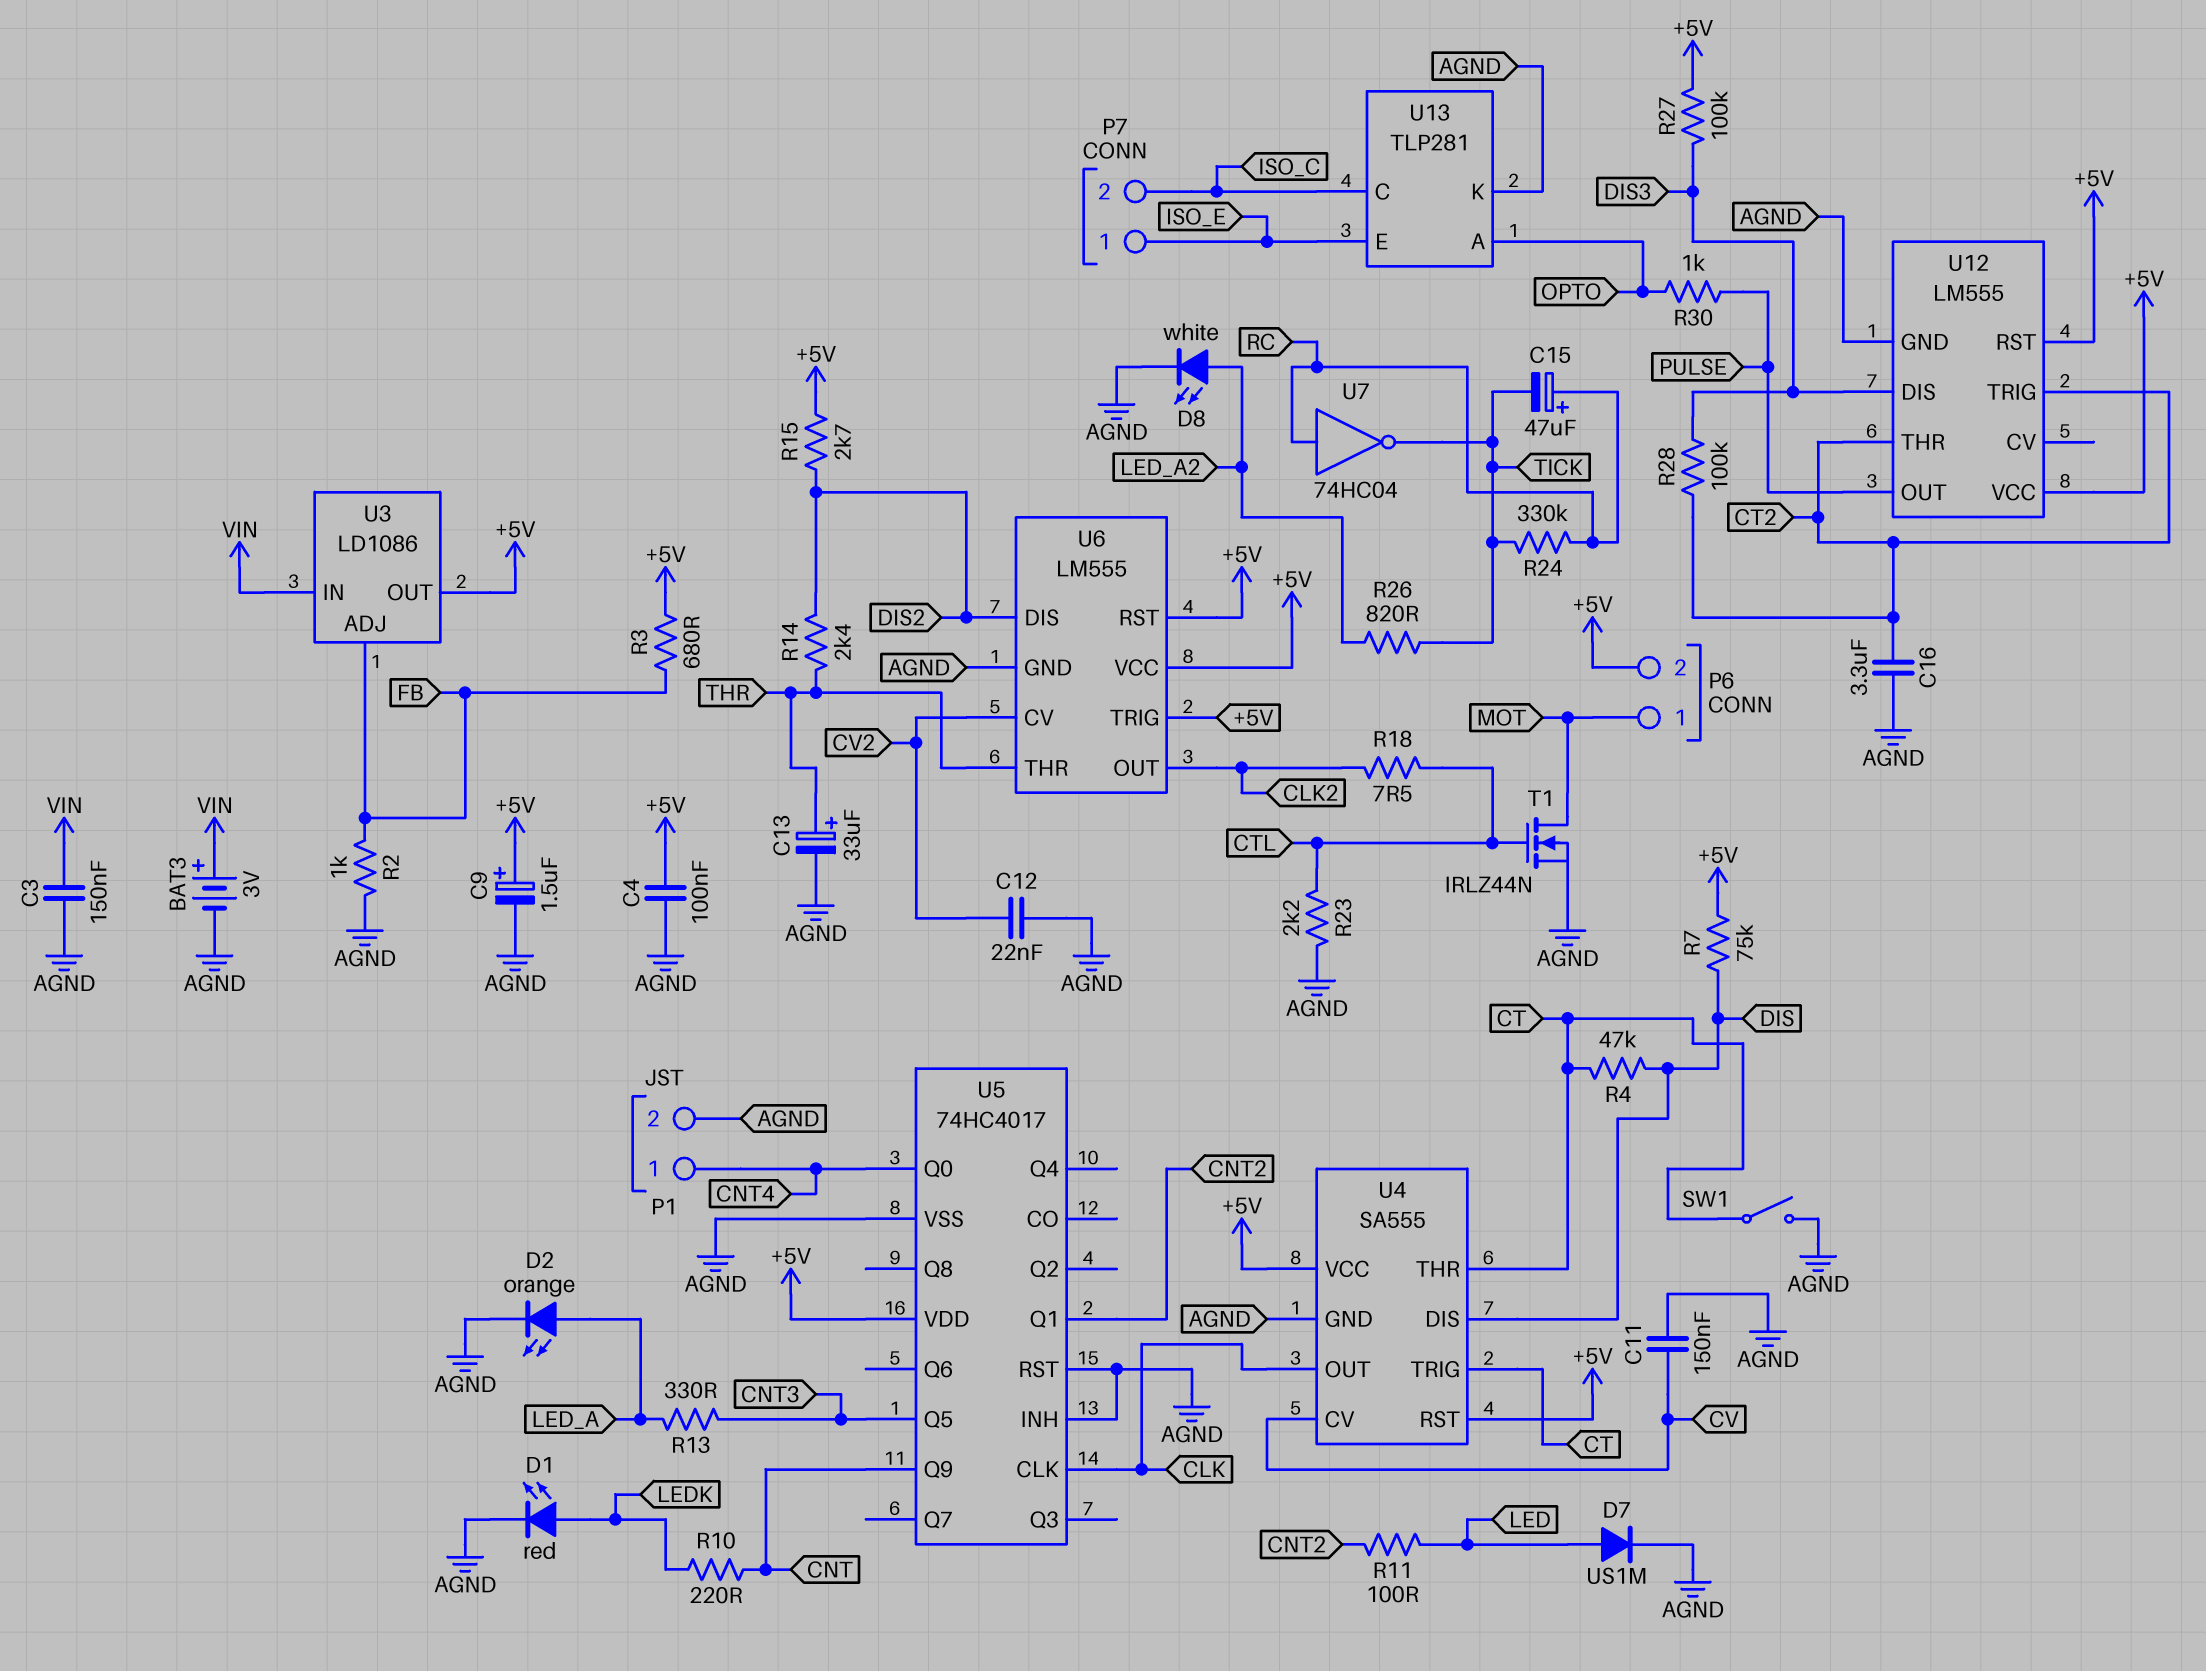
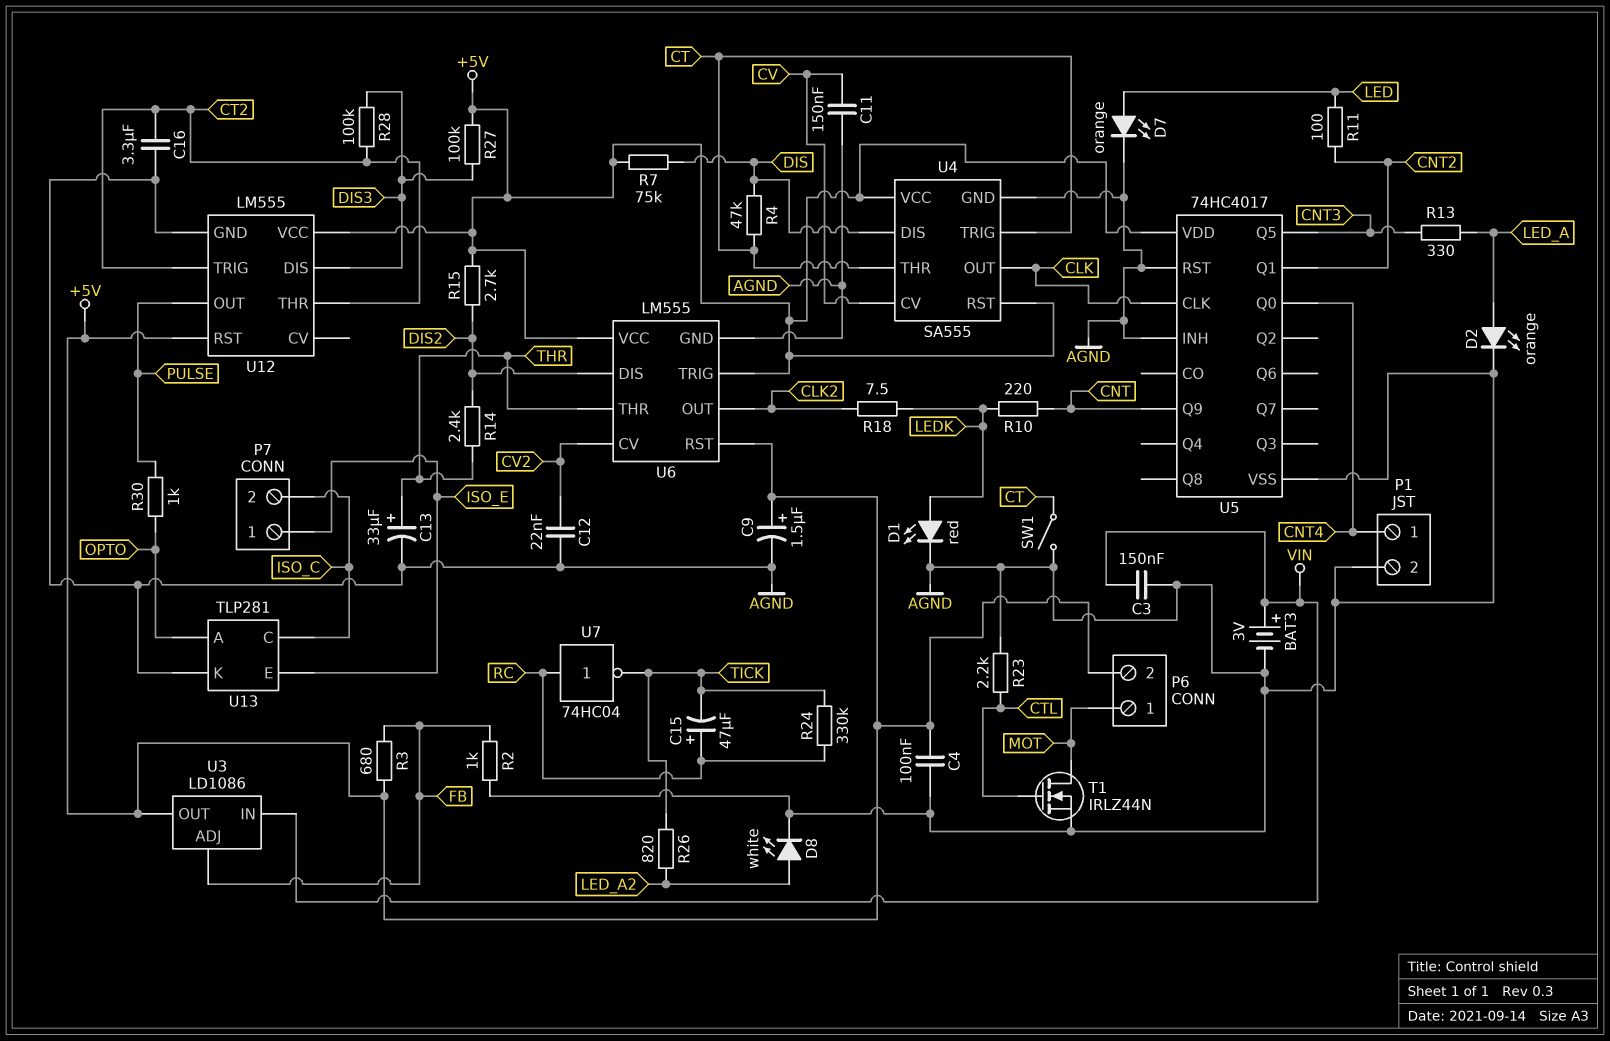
D7: diode US1M (A LED, K AGND) -> LED orange (A LED, K AGND)
R18: 7.5 (CLK2, CTL) -> 7.5 (CLK2, LEDK)

